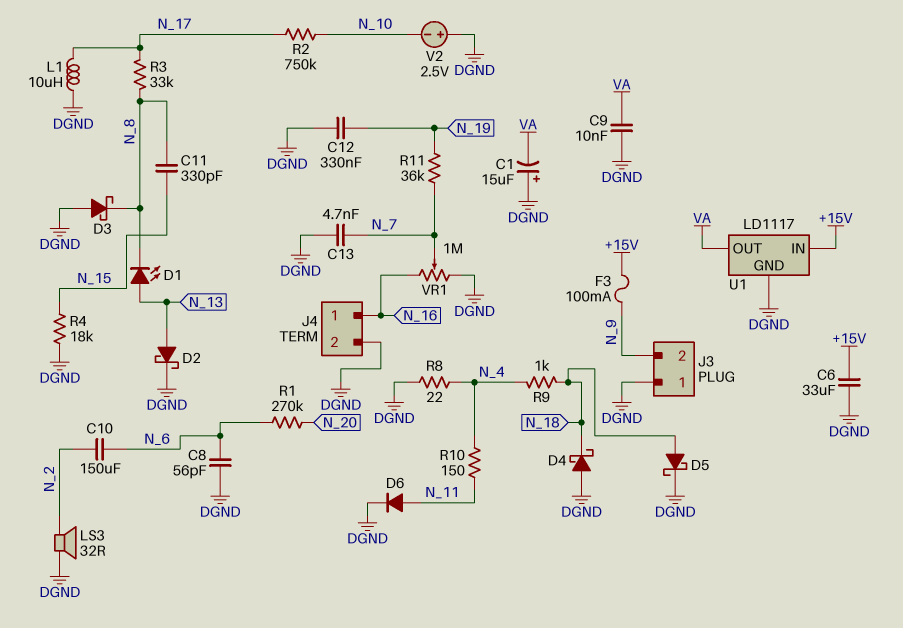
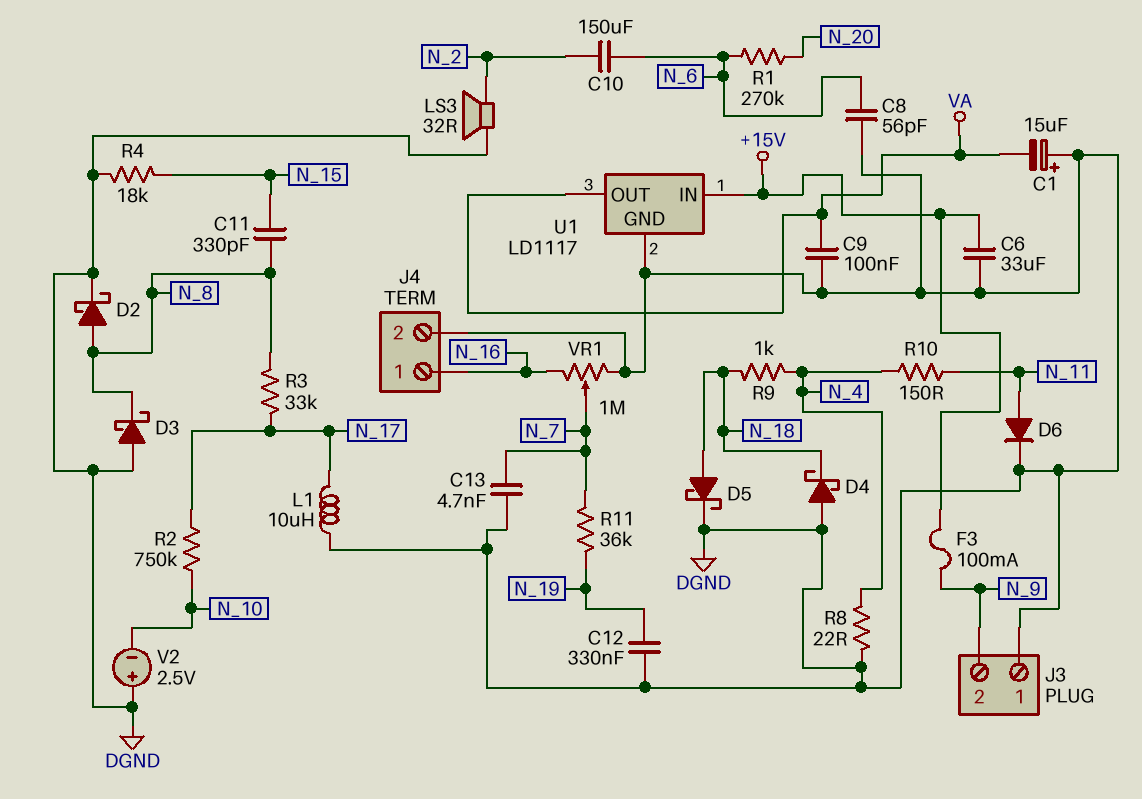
C9: 10nF (DGND, VA) -> 100nF (DGND, VA)
D1: LED (A N_13, K N_8) -> none
D2: schottky (A N_13, K DGND) -> schottky (A N_8, K DGND)

